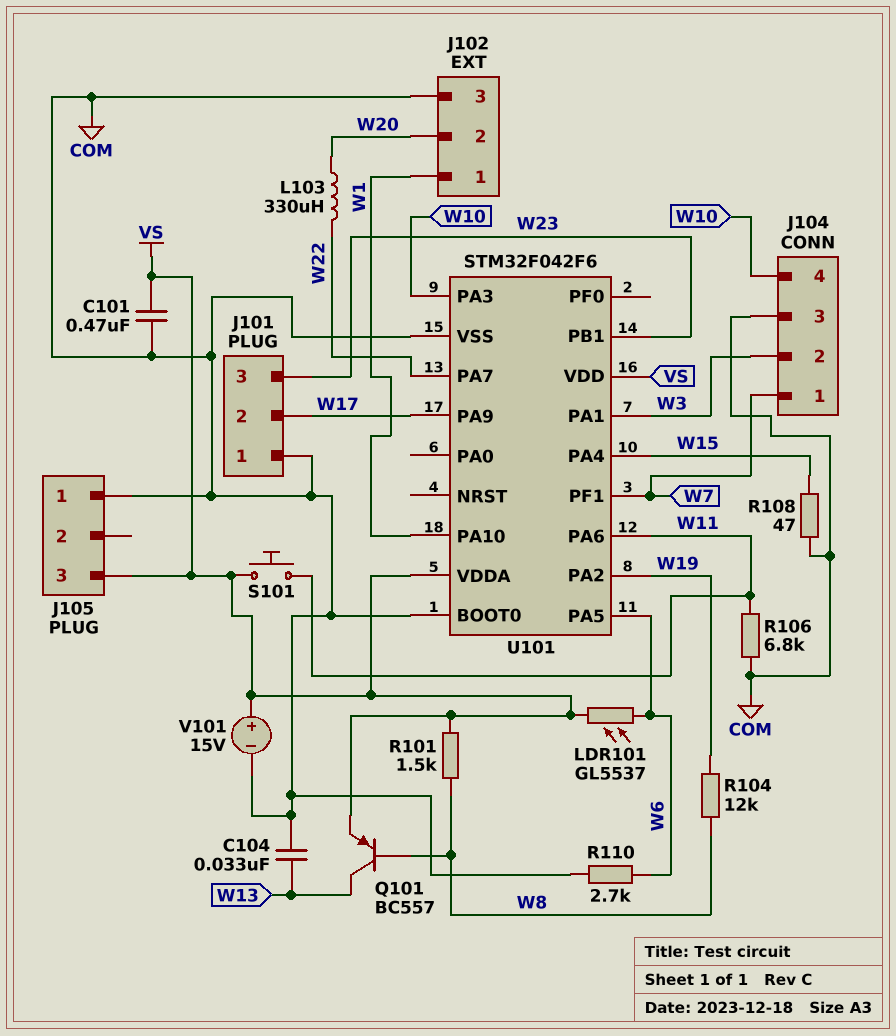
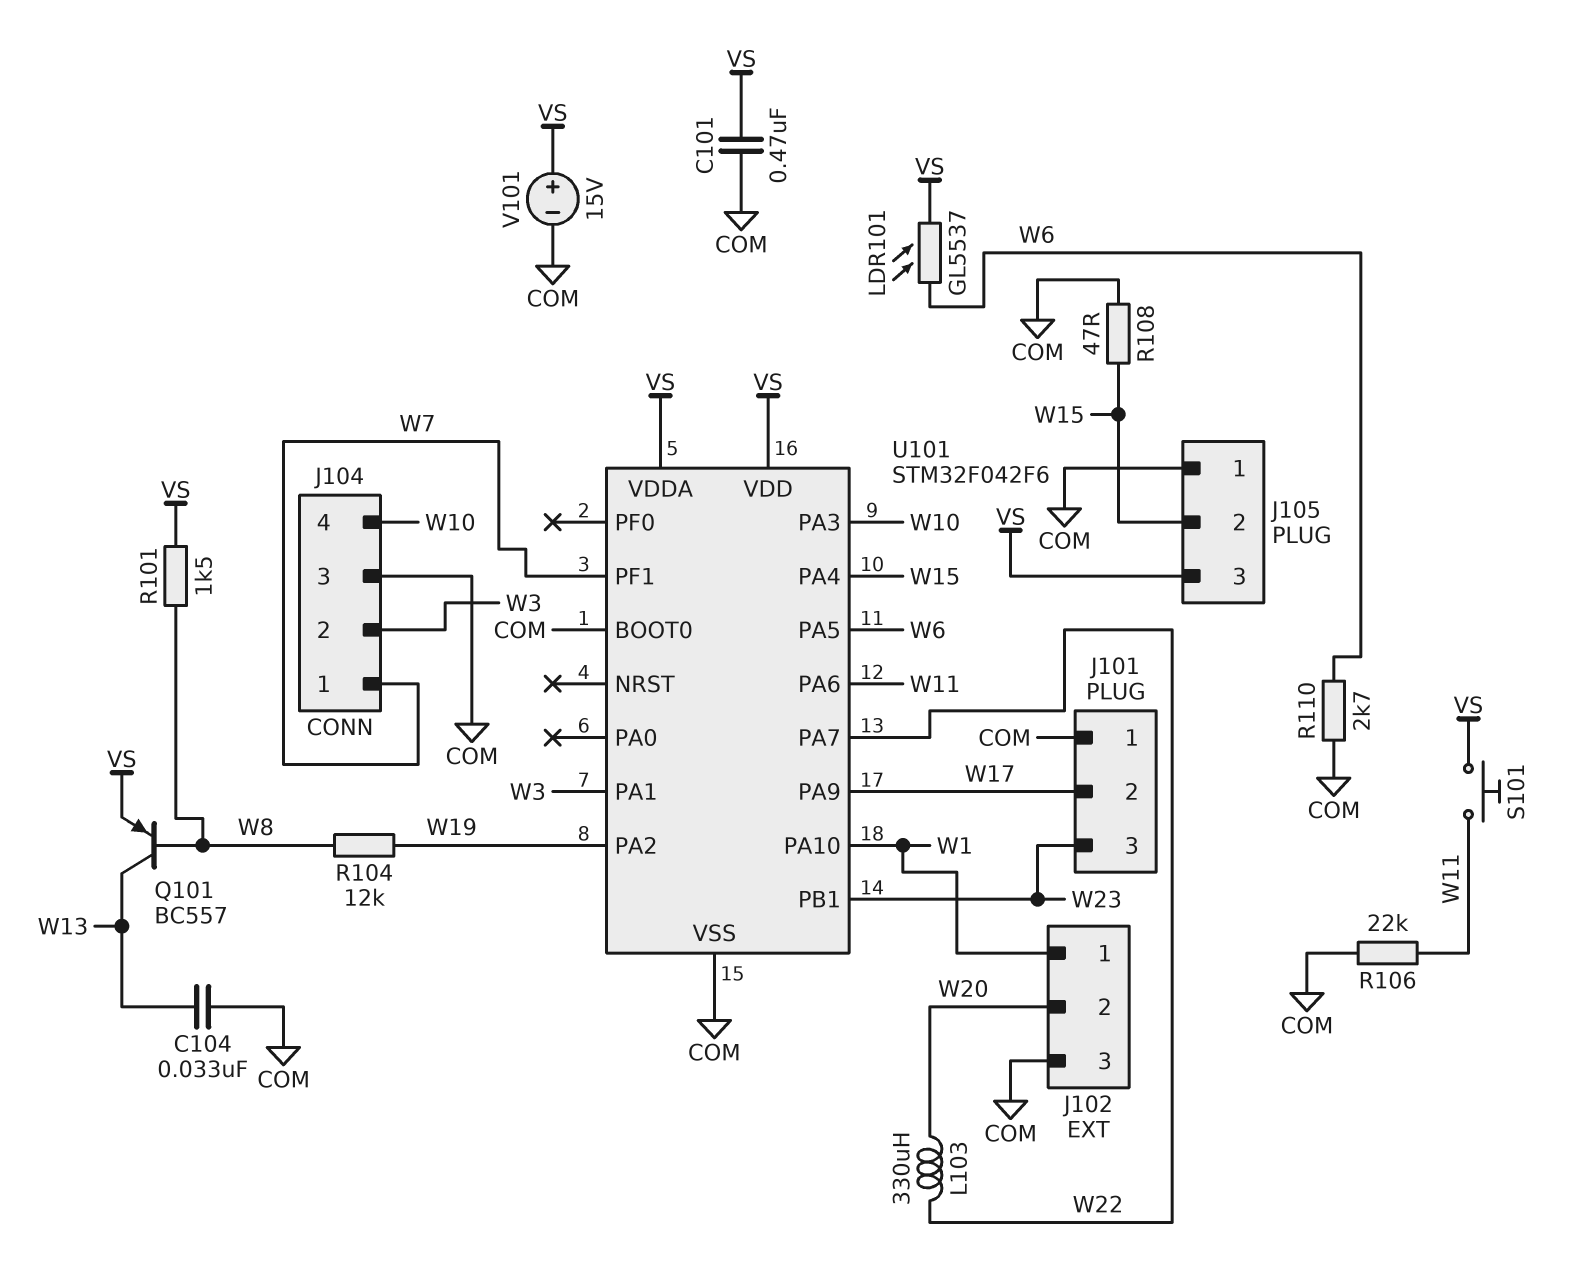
J105 pin 2: none -> W15
R106: 6.8k (COM, W11) -> 22k (COM, W11)

